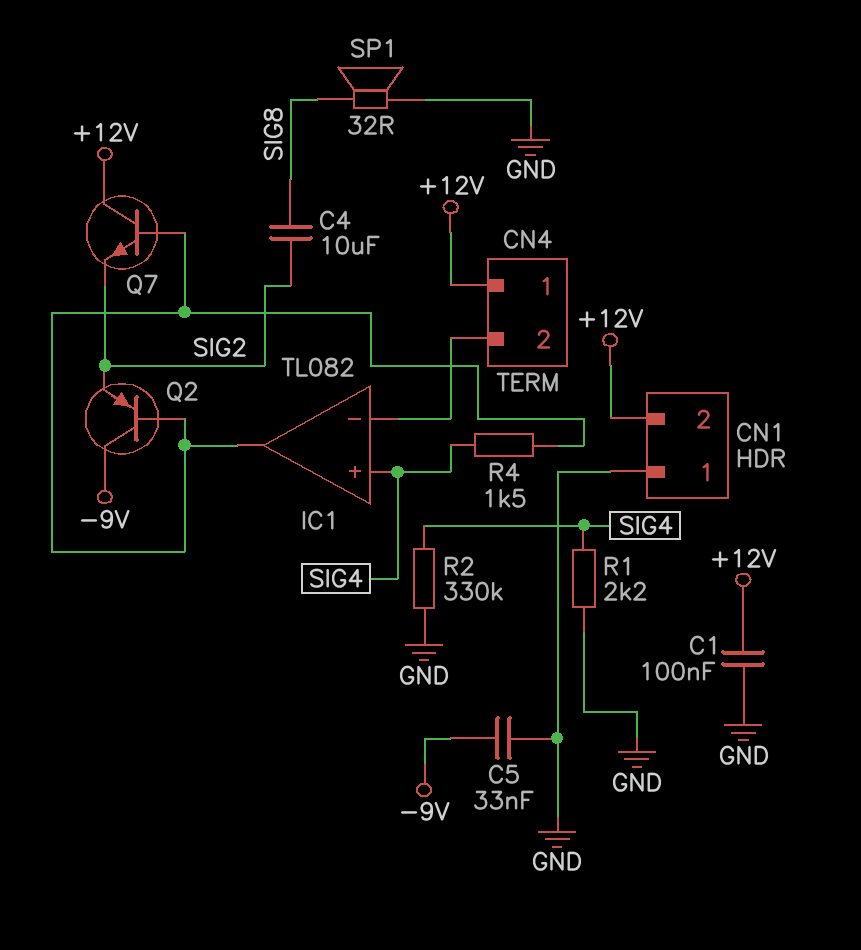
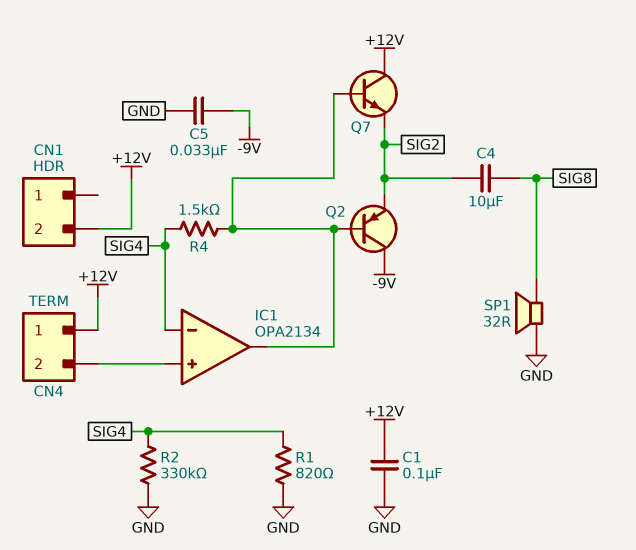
CN1 pin 1: GND -> none
IC1: TL082 -> OPA2134
IC1 pin in+: SIG4 -> CN4/2
IC1 pin in-: CN4/2 -> SIG4
R1: 2.2k (GND, SIG4) -> 820 (GND, SIG4)

